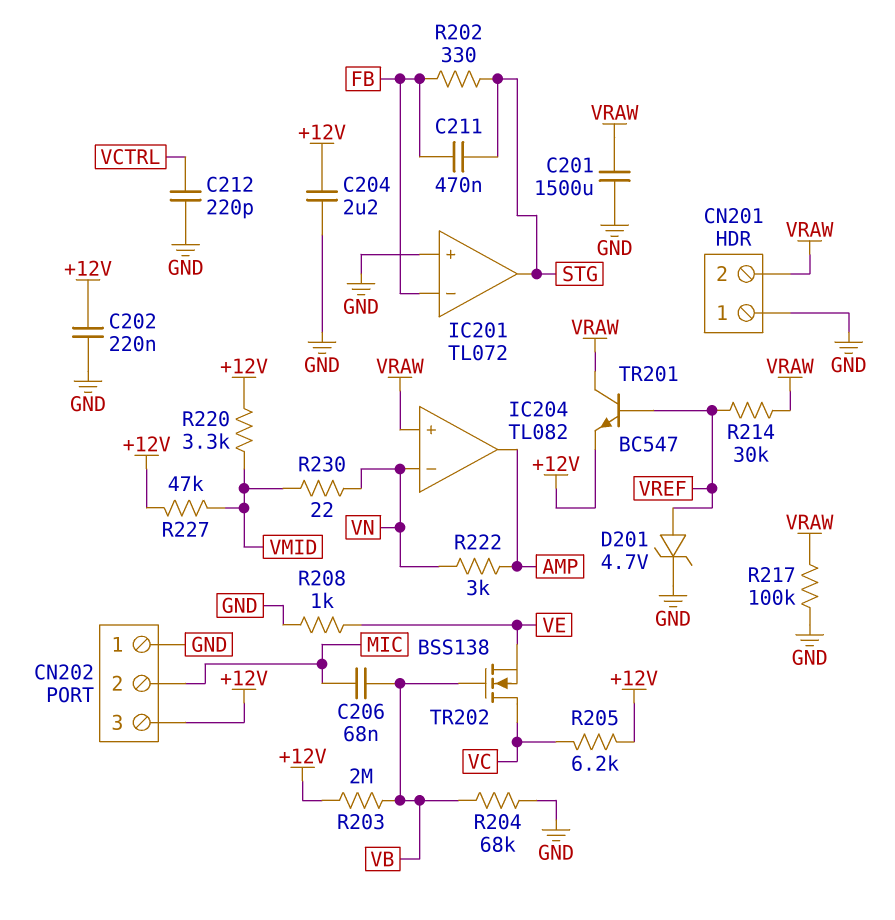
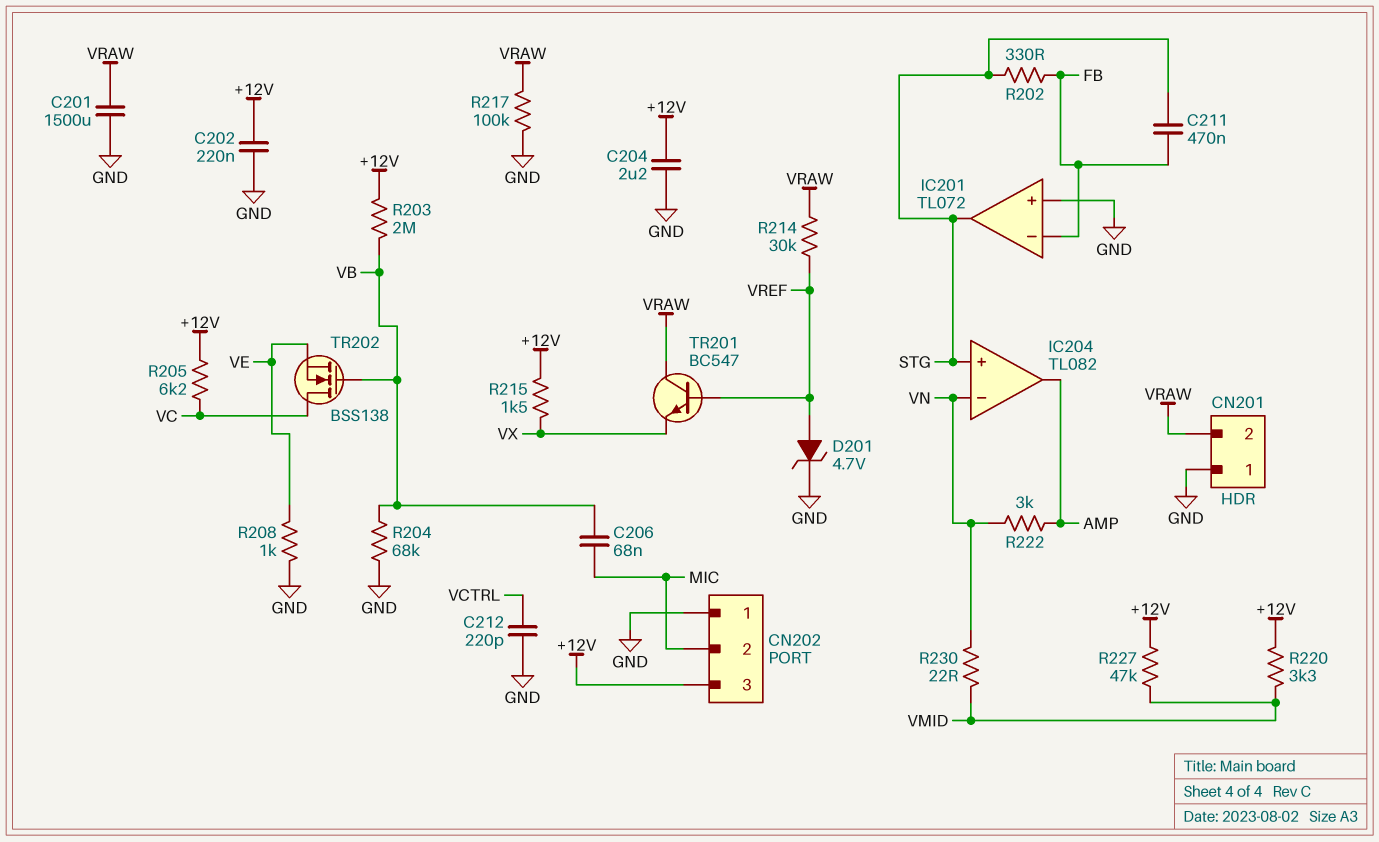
IC204 pin in+: VRAW -> STG
R215: none -> 1.5k (+12V, VX)
TR201: NPN BC547 (B VREF, C VRAW, E +12V) -> NPN BC547 (B VREF, C VRAW, E VX)

